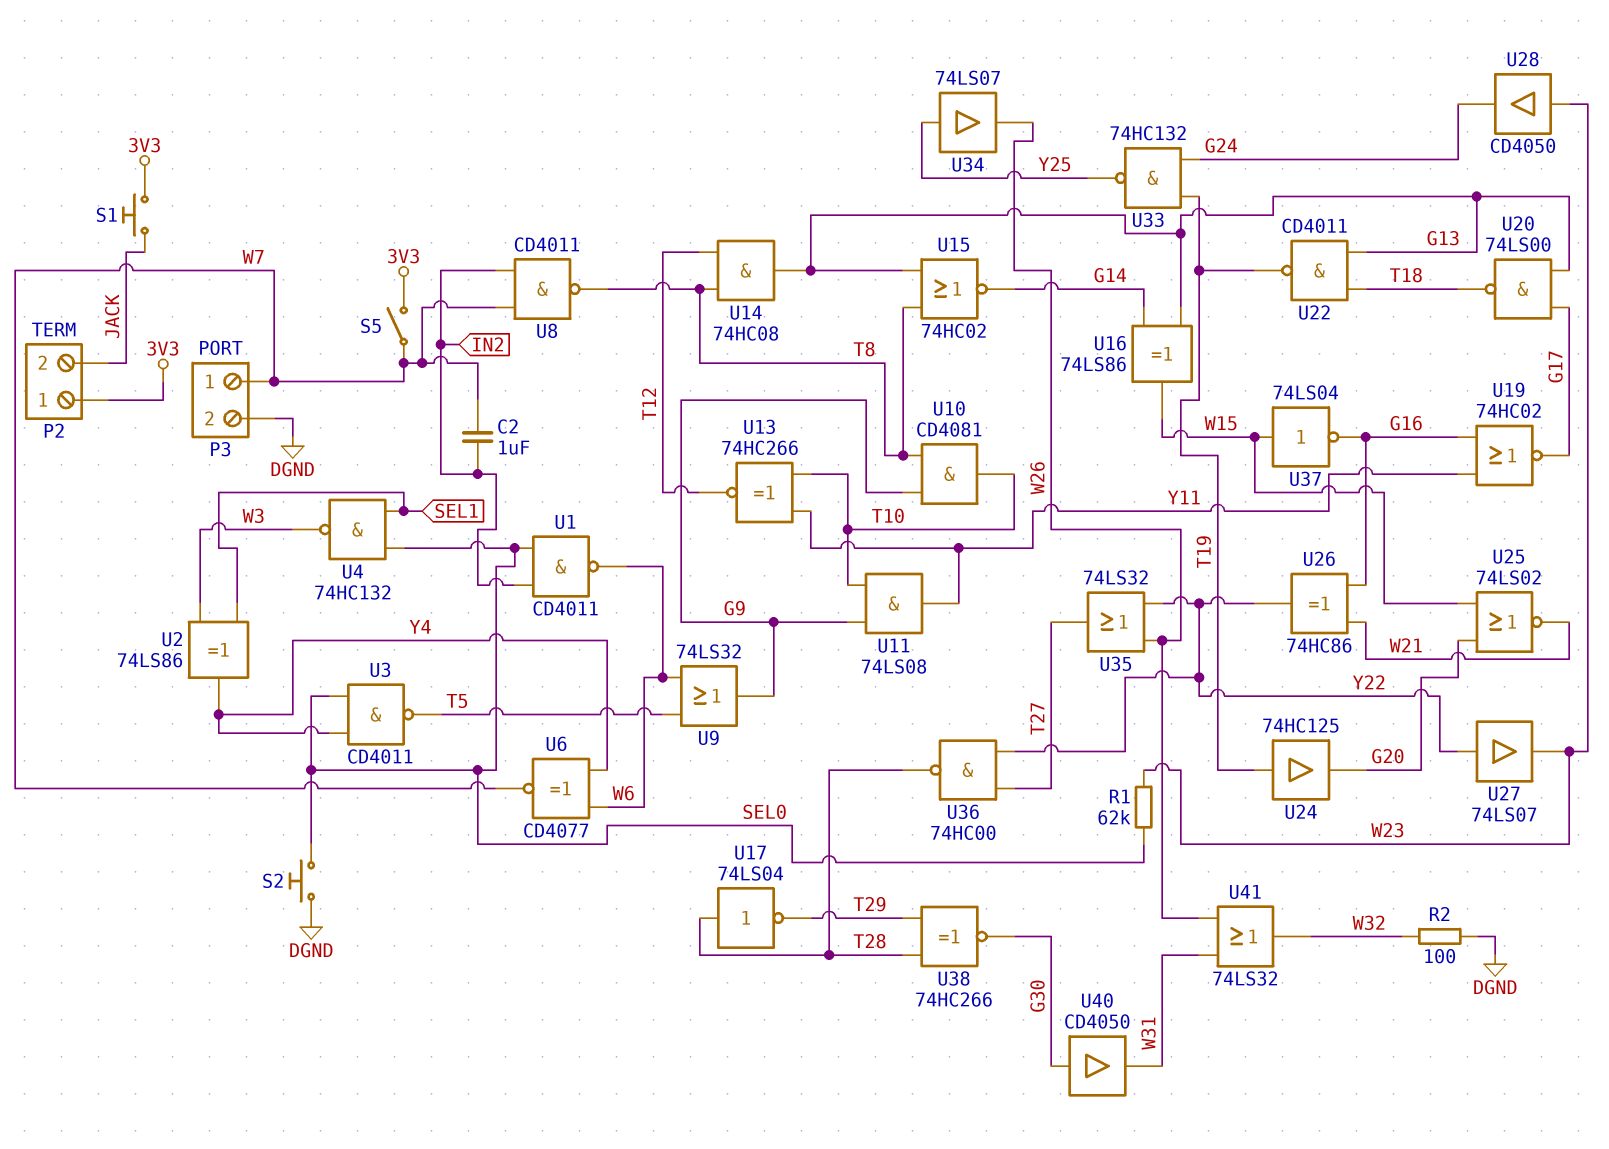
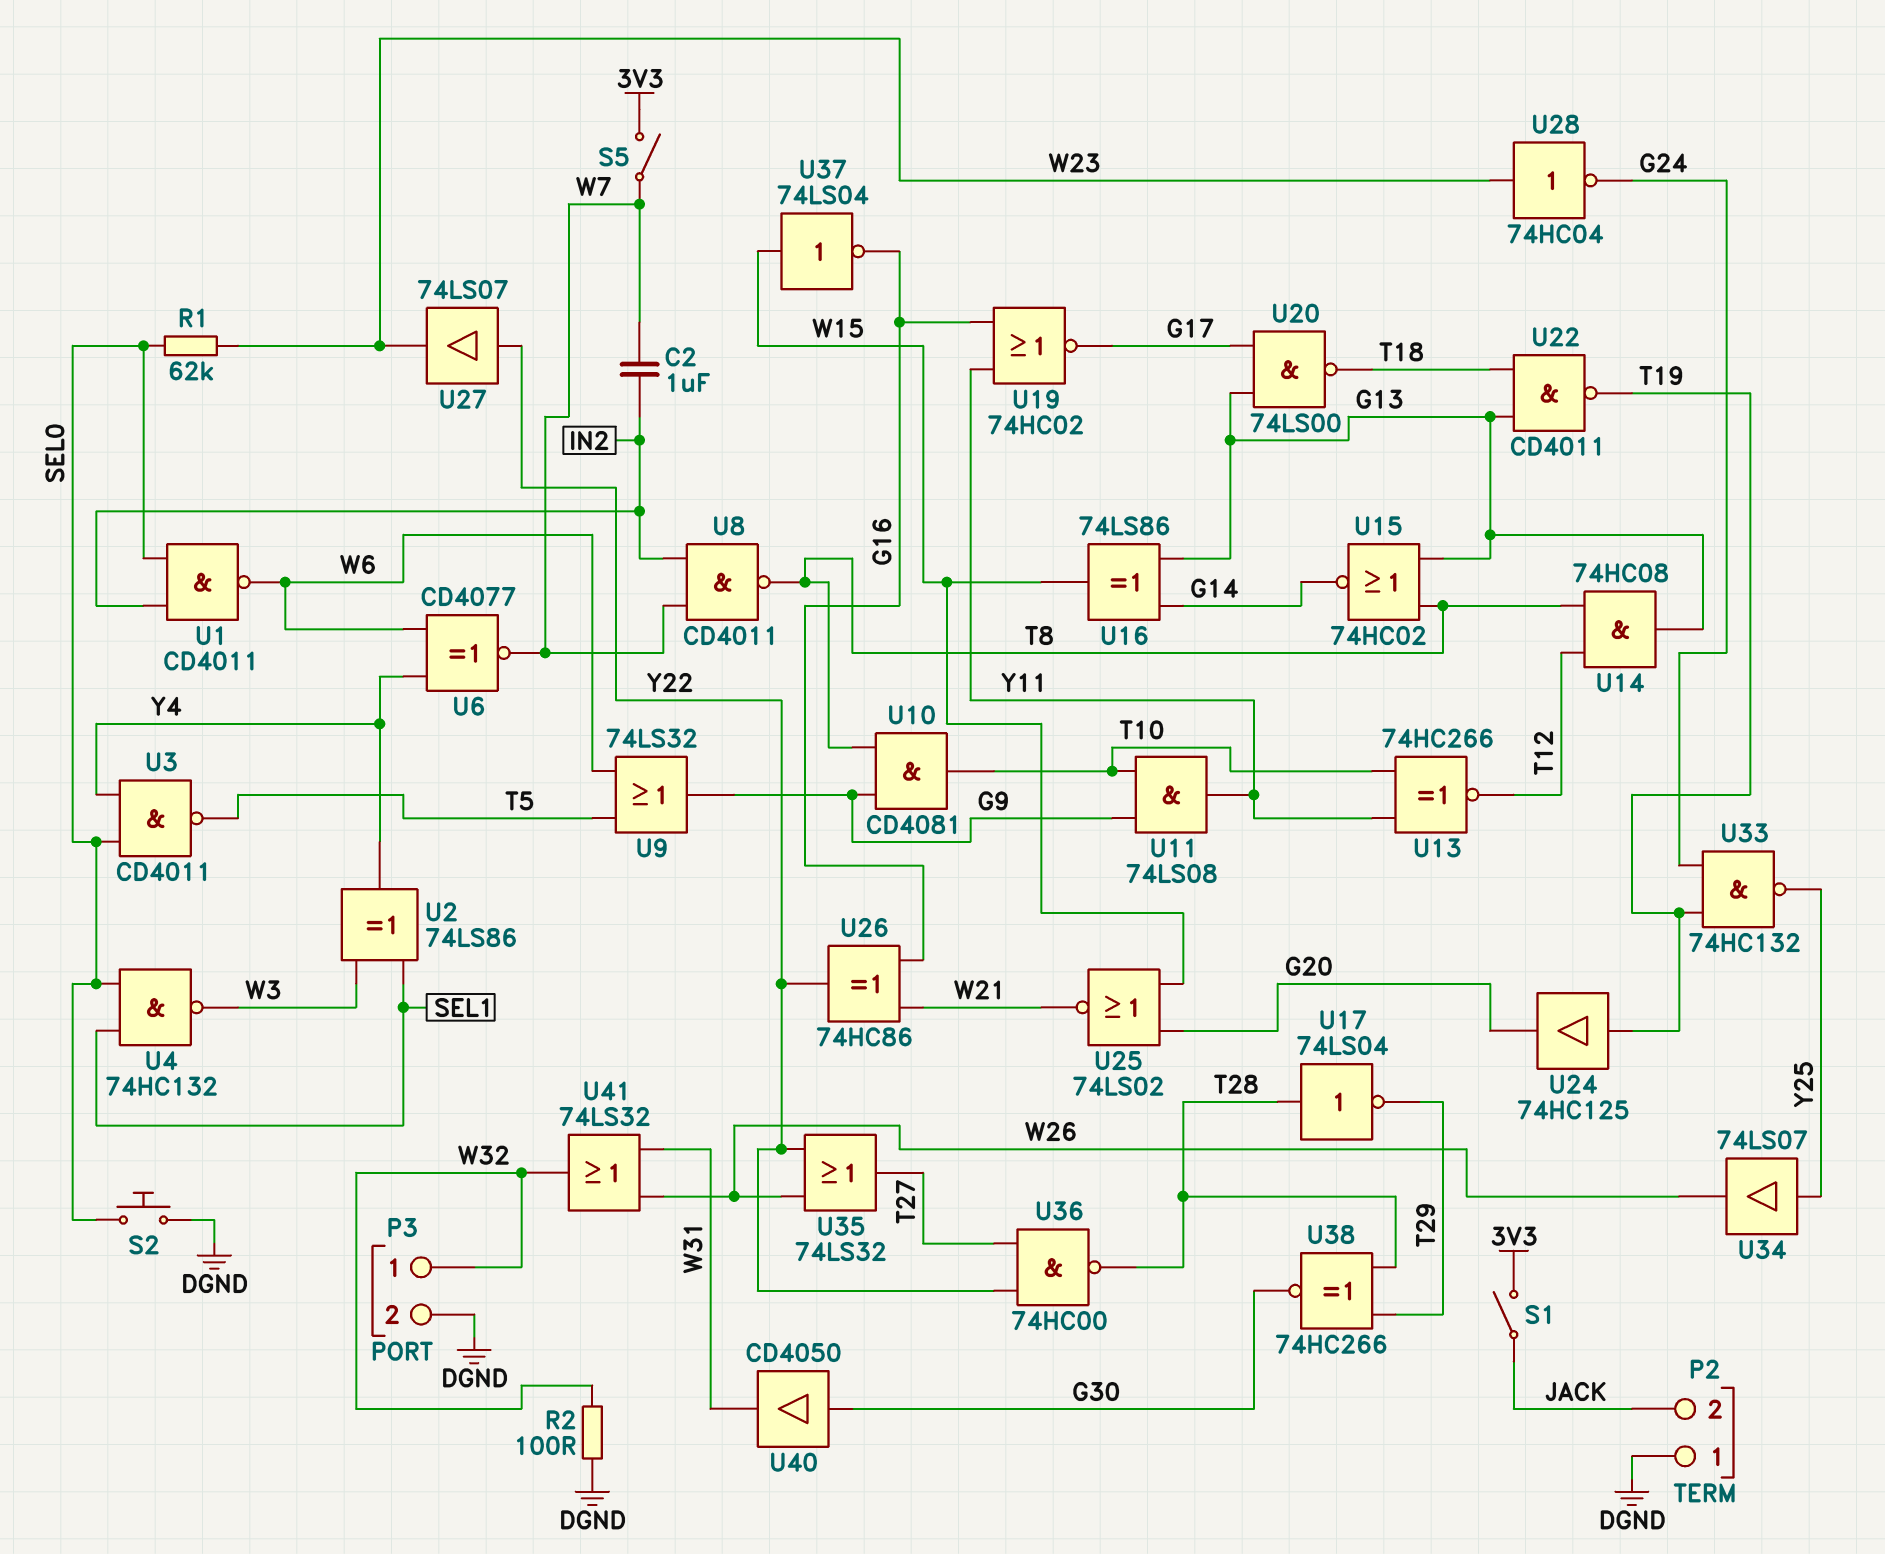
P2 pin 1: 3V3 -> DGND
P3 pin 1: W7 -> W32
S1: button (3V3, JACK) -> switch (3V3, JACK)
U28: buffer CD4050 (in W23, out G24) -> NOT 74HC04 (in W23, out G24)

